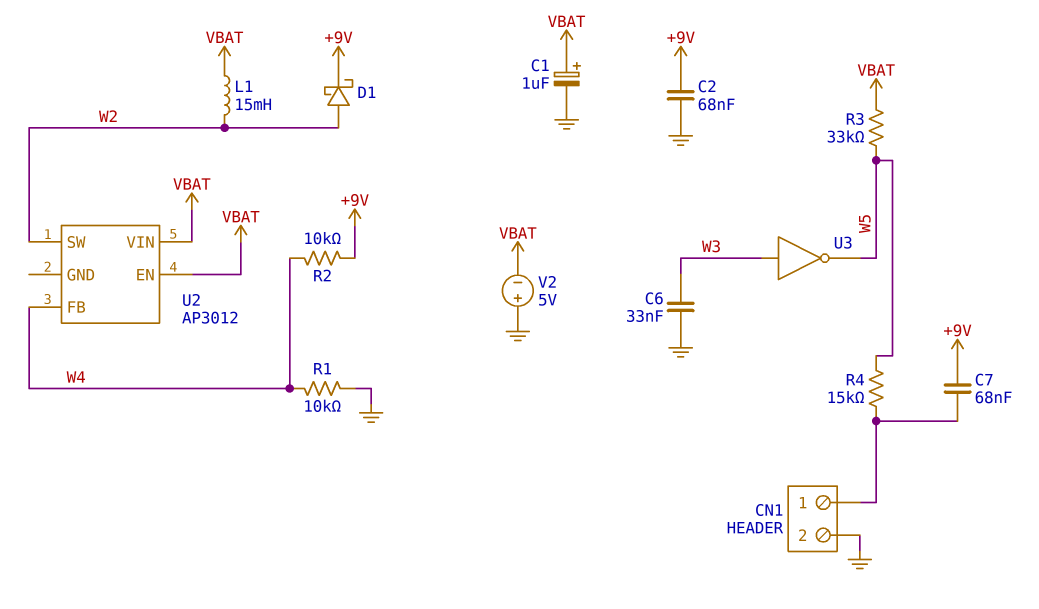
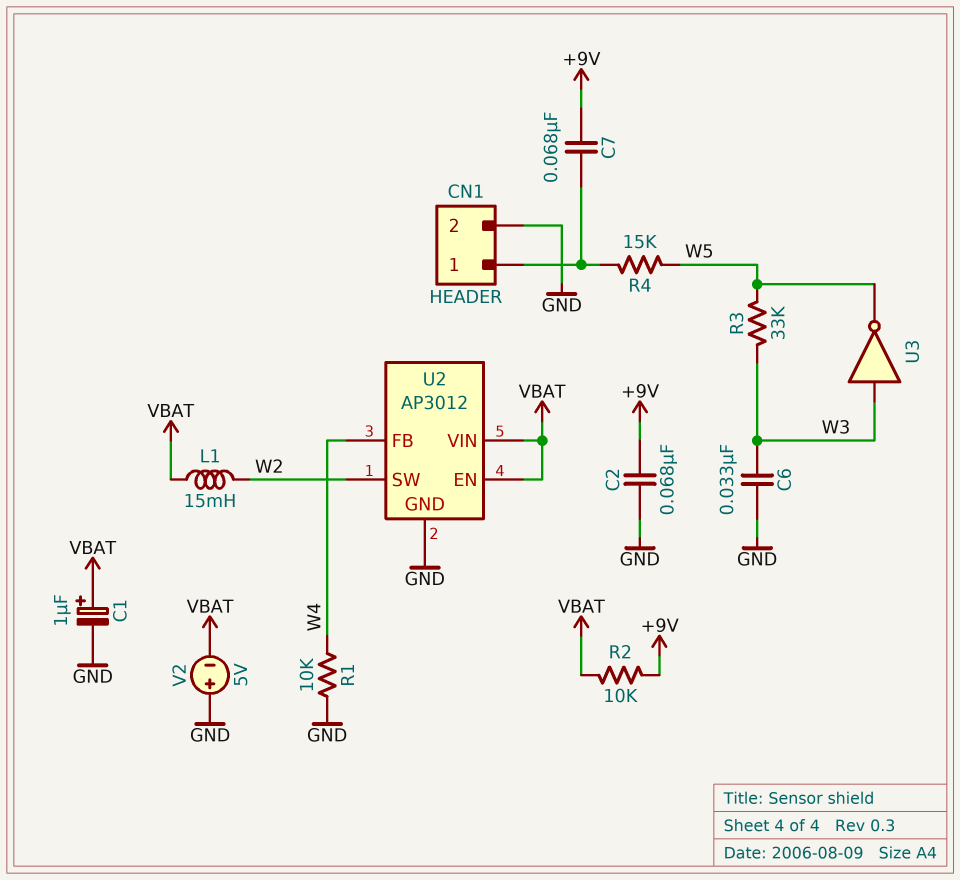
D1: schottky (A W2, K +9V) -> none
R2: 10k (+9V, W4) -> 10k (+9V, VBAT)
R3: 33k (VBAT, W5) -> 33k (W3, W5)
U2 pin GND: none -> GND

